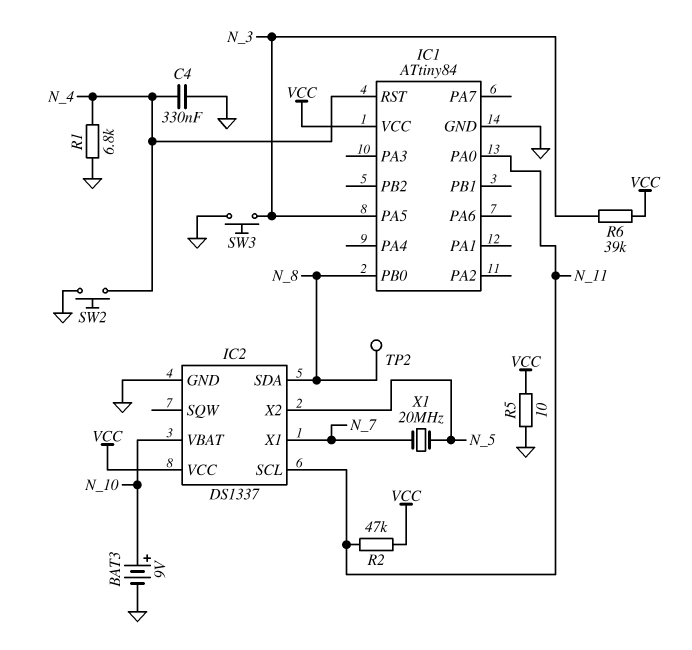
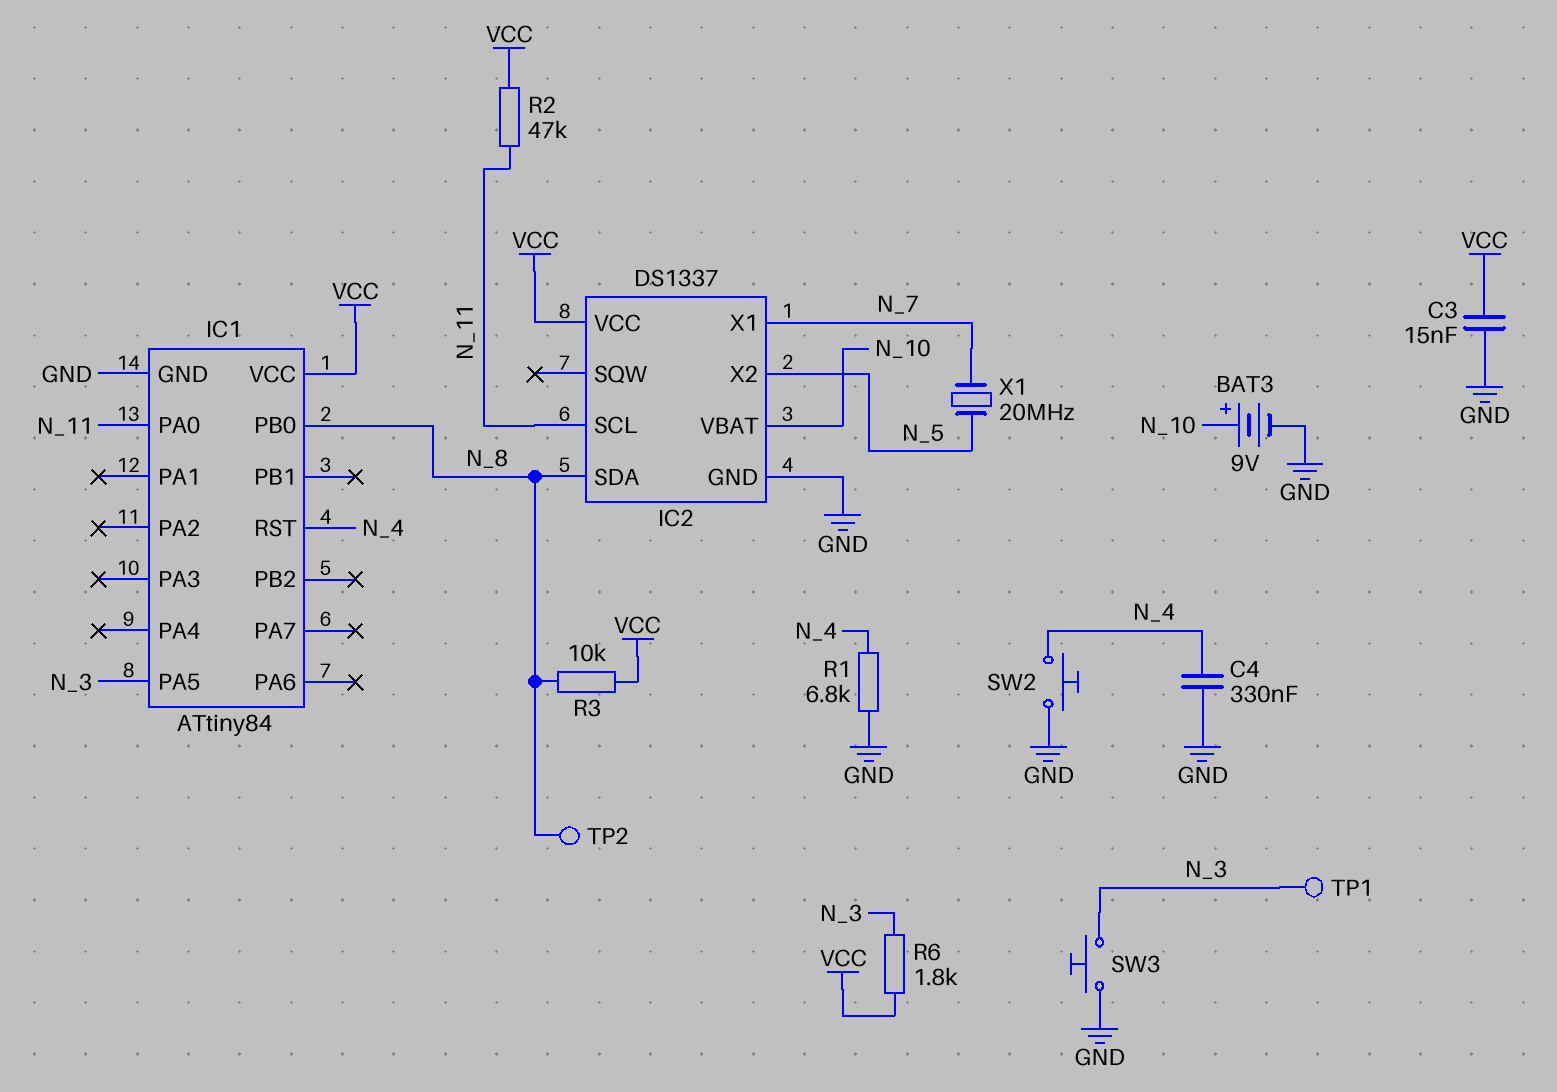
C3: none -> 15nF (GND, VCC)
R3: none -> 10k (N_8, VCC)
R5: 10 (GND, VCC) -> none
R6: 39k (N_3, VCC) -> 1.8k (N_3, VCC)
TP1: none -> test point (N_3)

